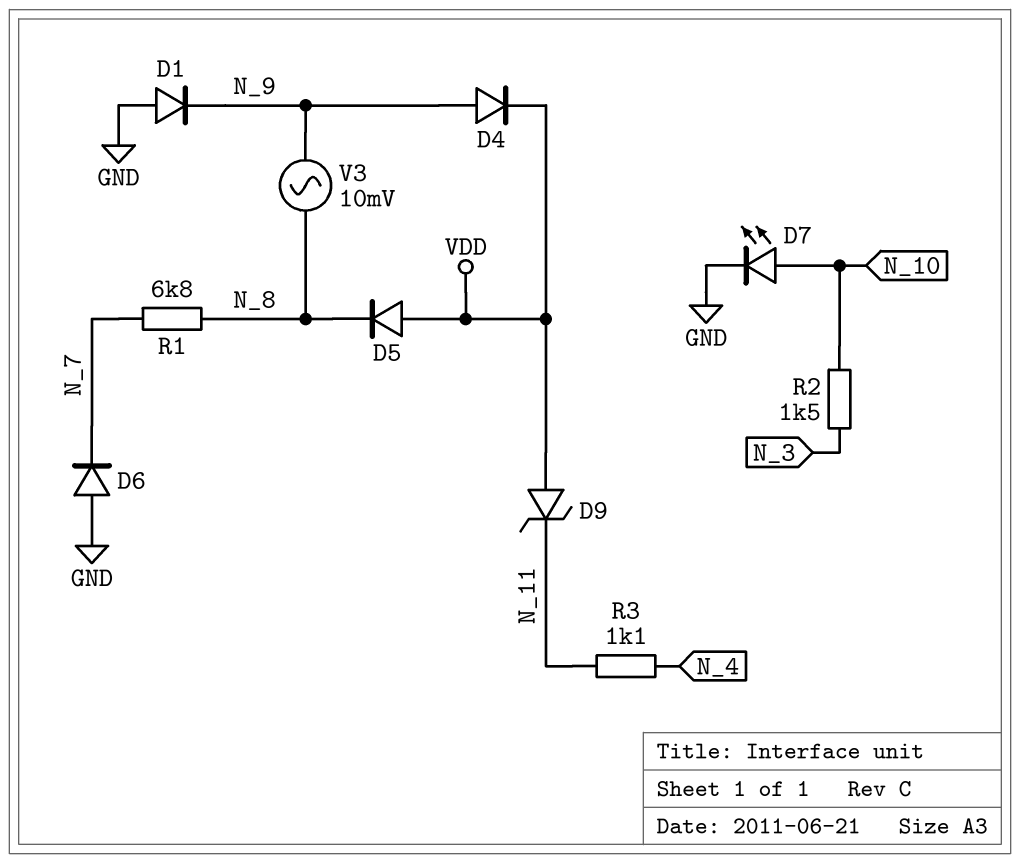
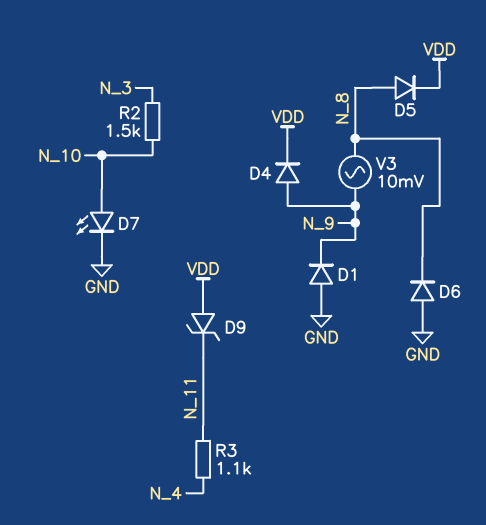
D5: diode (A VDD, K N_8) -> diode (A N_8, K VDD)
D6: diode (A GND, K N_7) -> diode (A GND, K N_8)
R1: 6.8k (N_7, N_8) -> none

